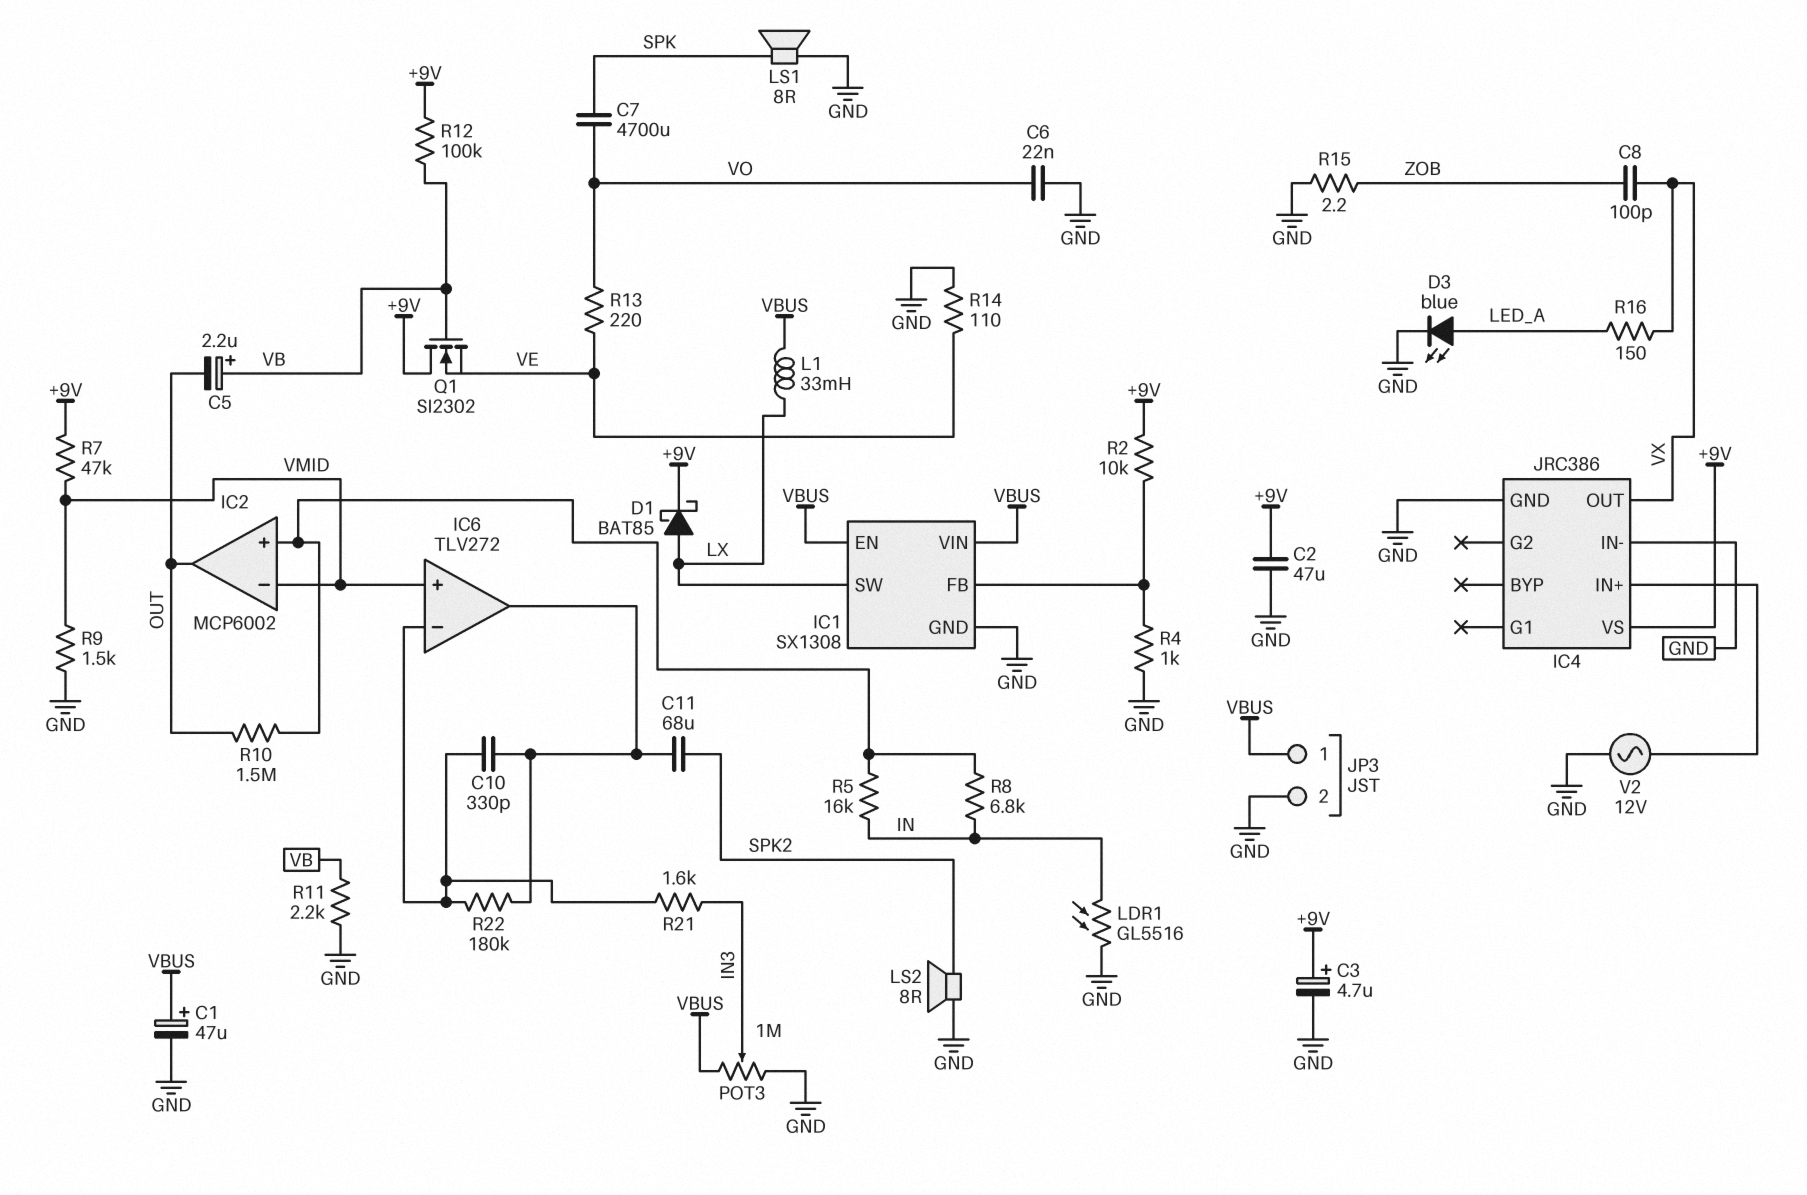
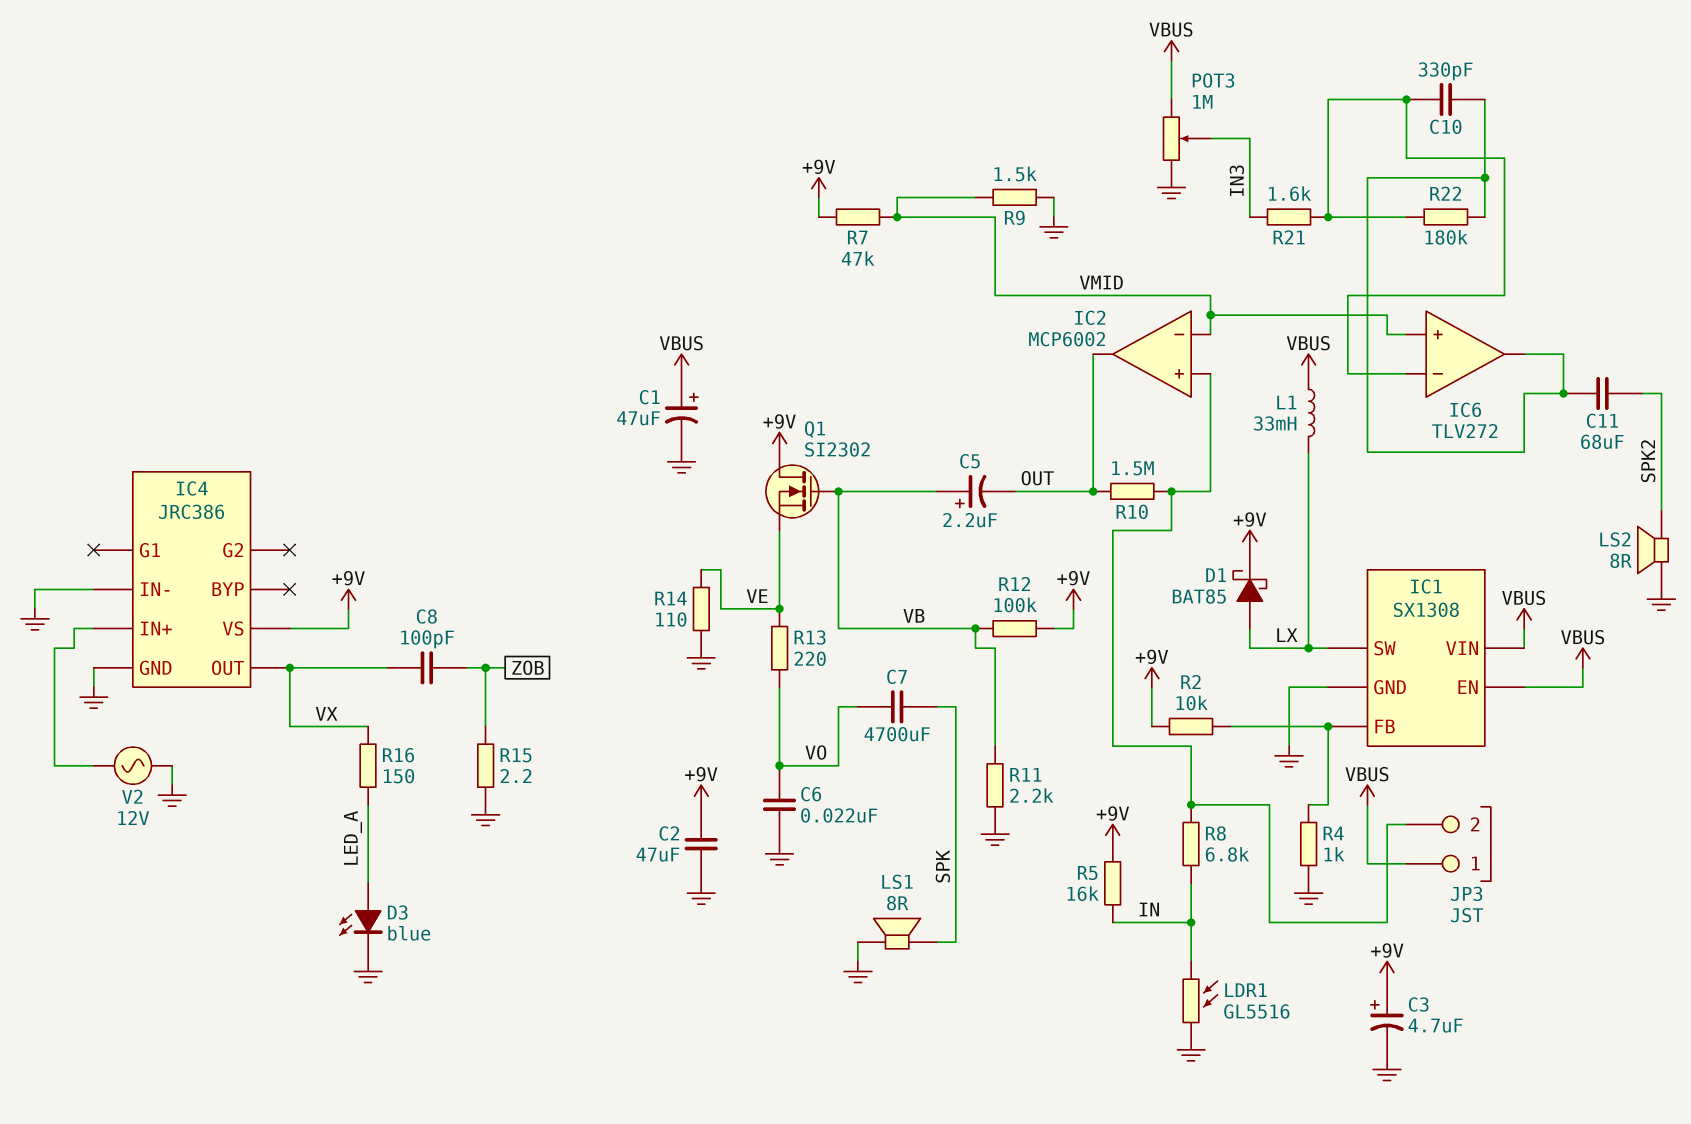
JP3 pin 2: GND -> IC2/in+
R5: 16k (IC2/in+, IN) -> 16k (+9V, IN)

